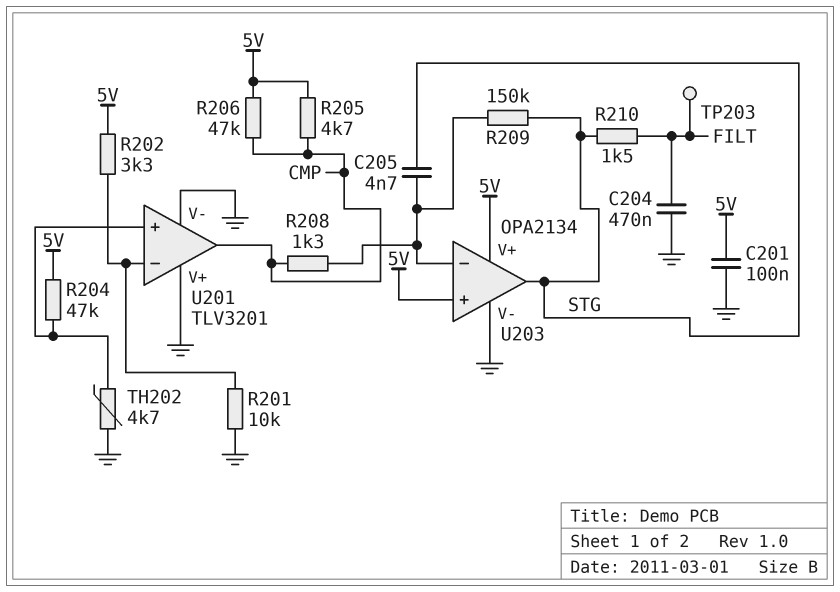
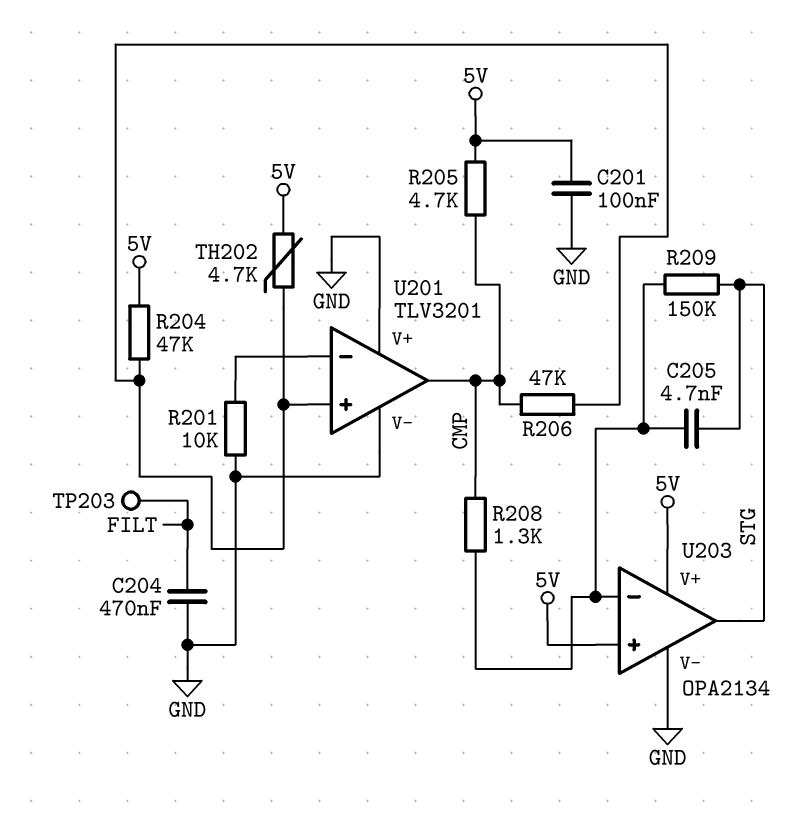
R202: 3.3k (5V, U201/in-) -> none
R206: 47k (5V, CMP) -> 47k (CMP, U201/in+)
R210: 1.5k (FILT, STG) -> none
TH202: 4.7k (GND, U201/in+) -> 4.7k (5V, U201/in+)

